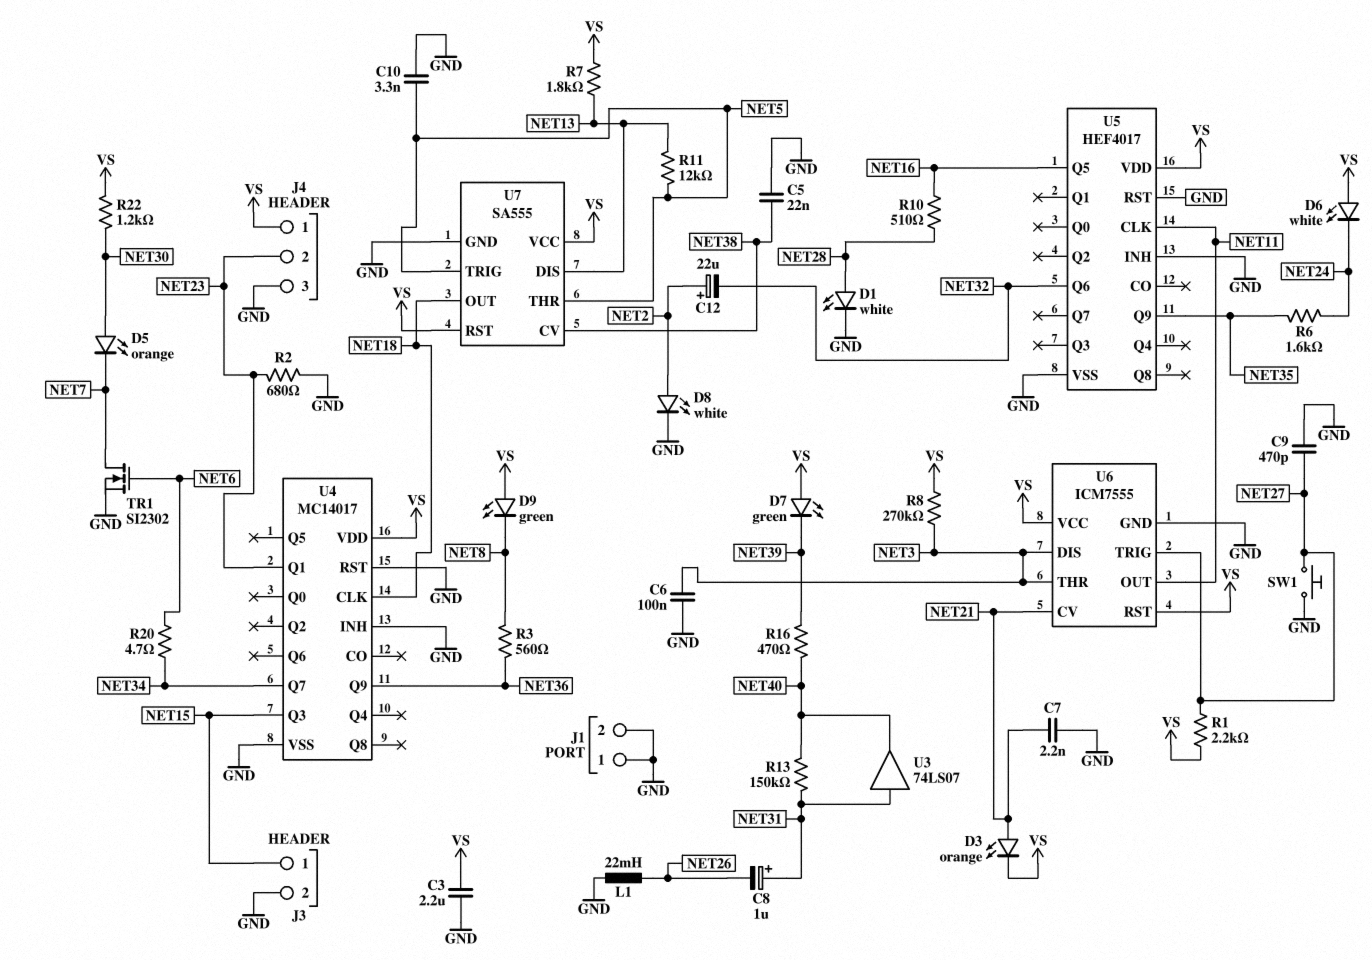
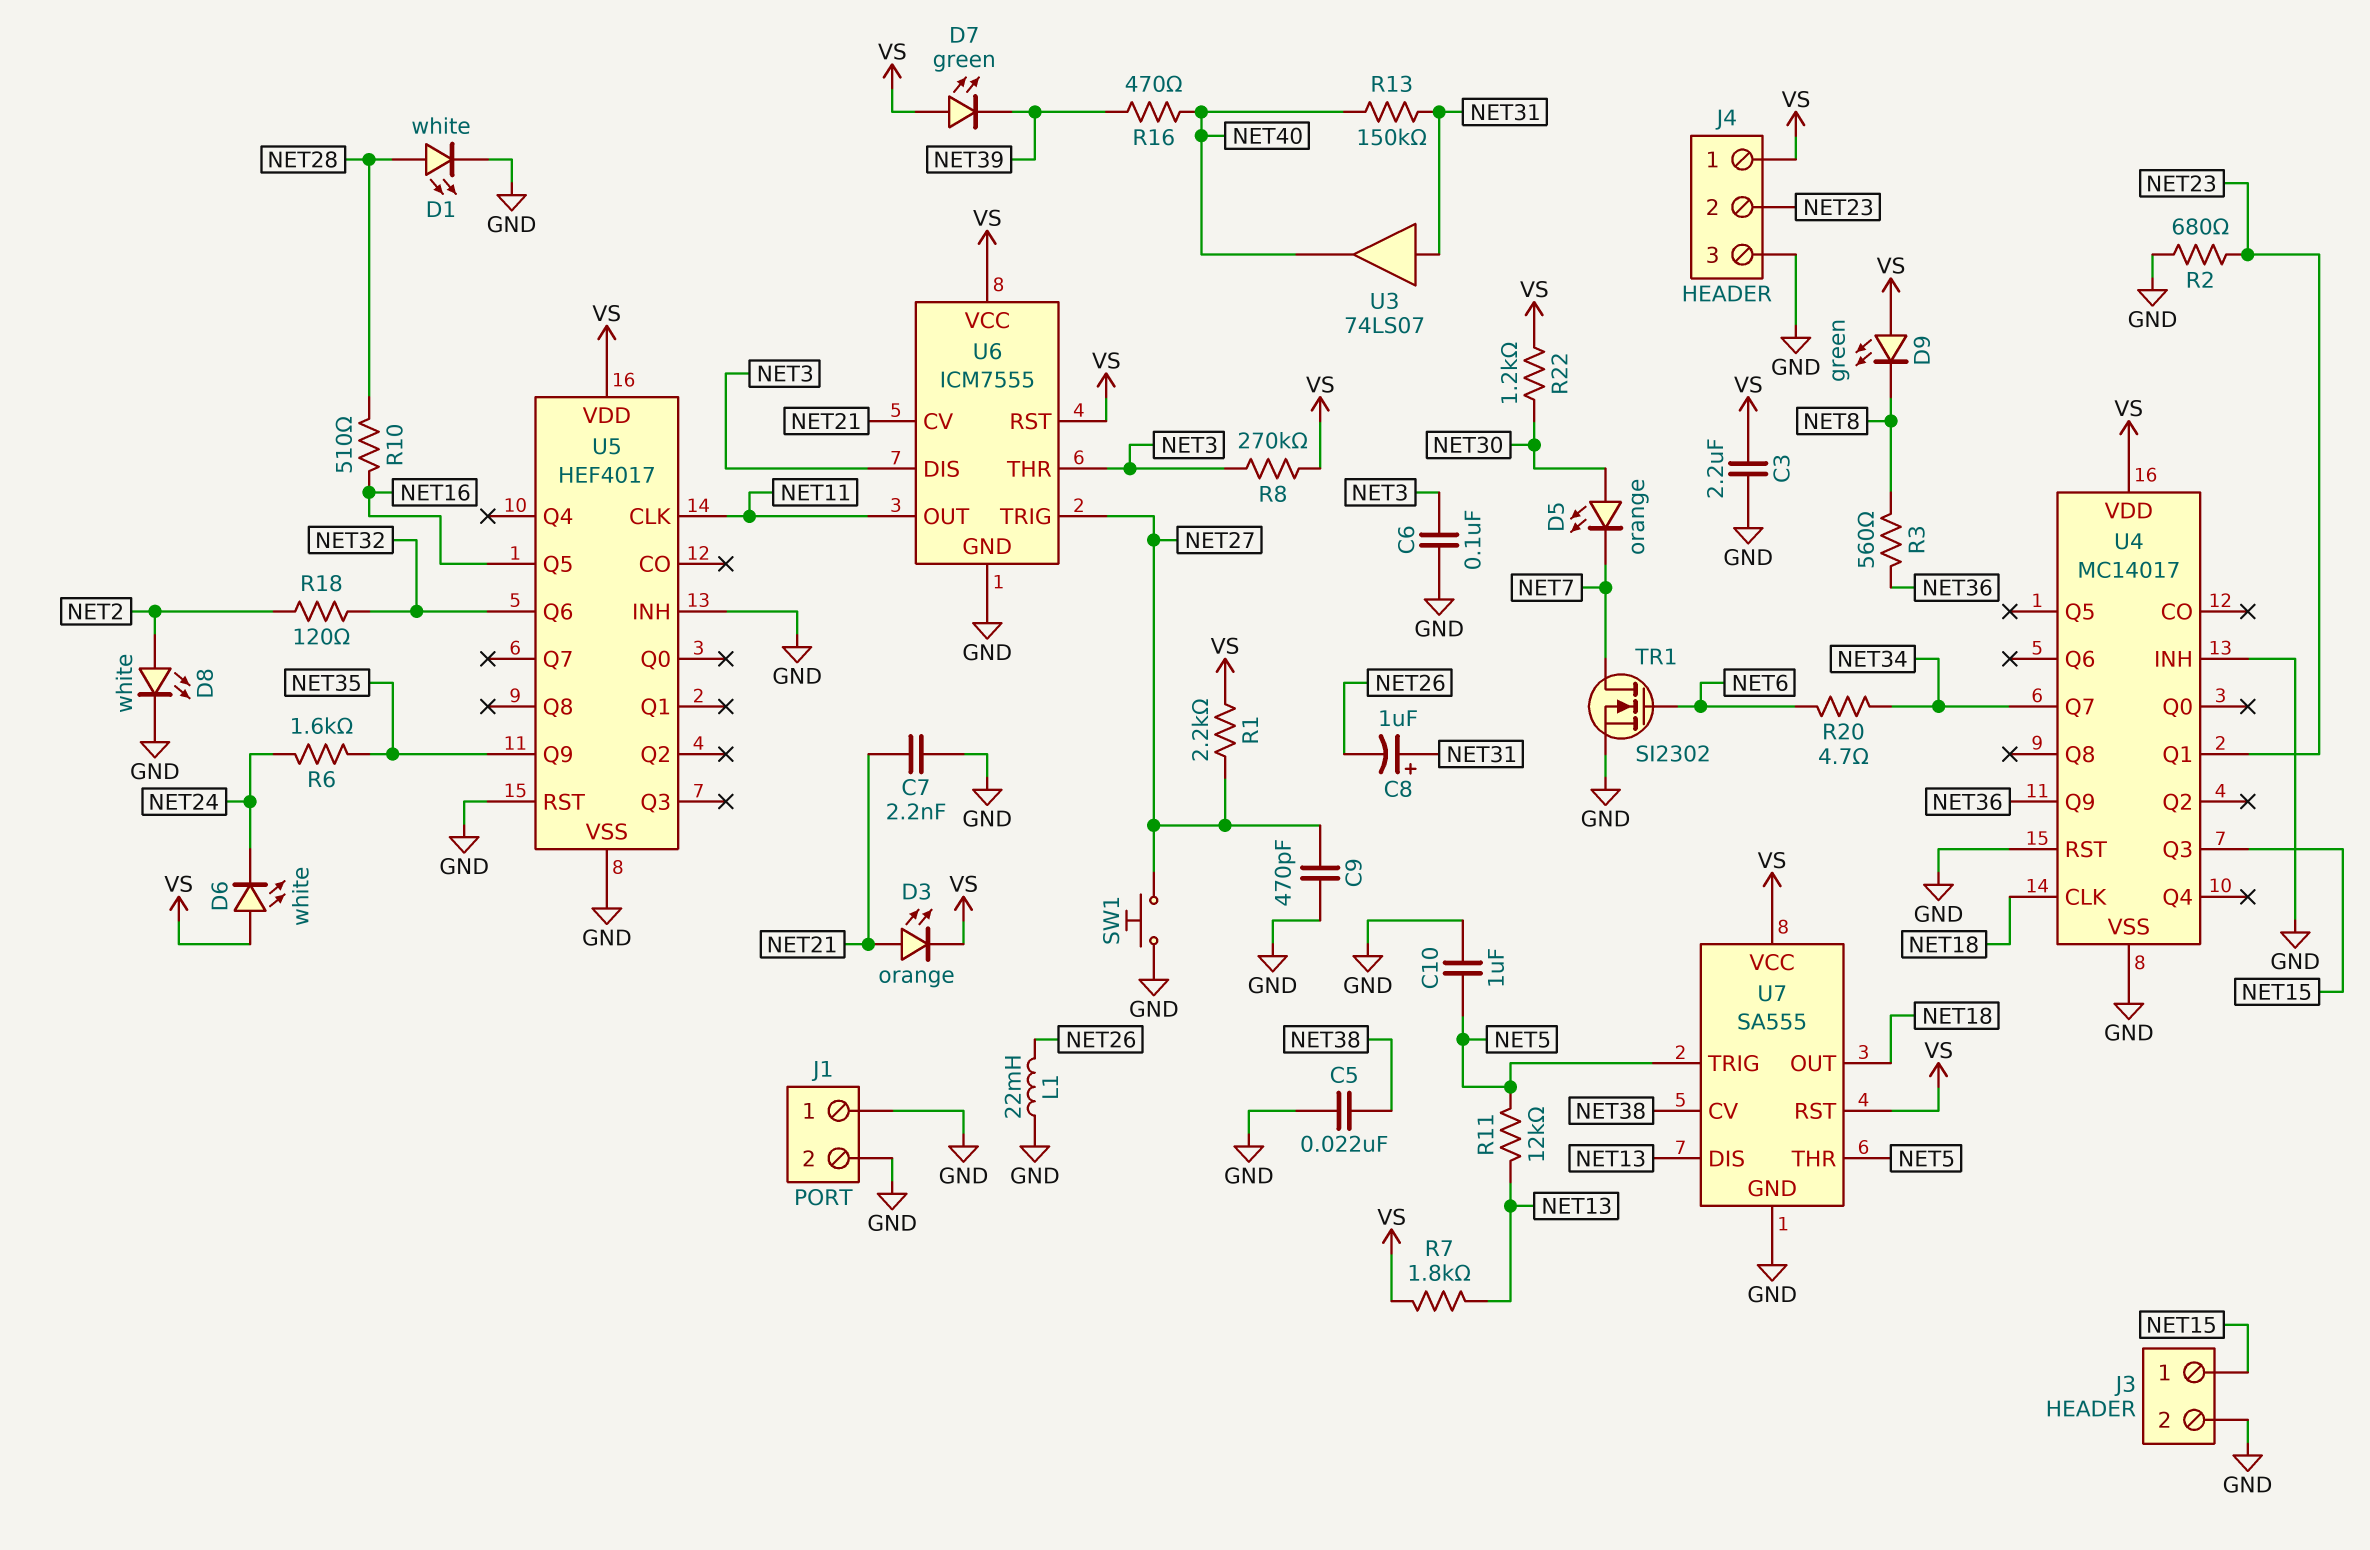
C10: 3.3nF (GND, NET5) -> 1uF (GND, NET5)
C12: 22uF (plus NET2, minus NET32) -> none
R18: none -> 120 (NET2, NET32)

